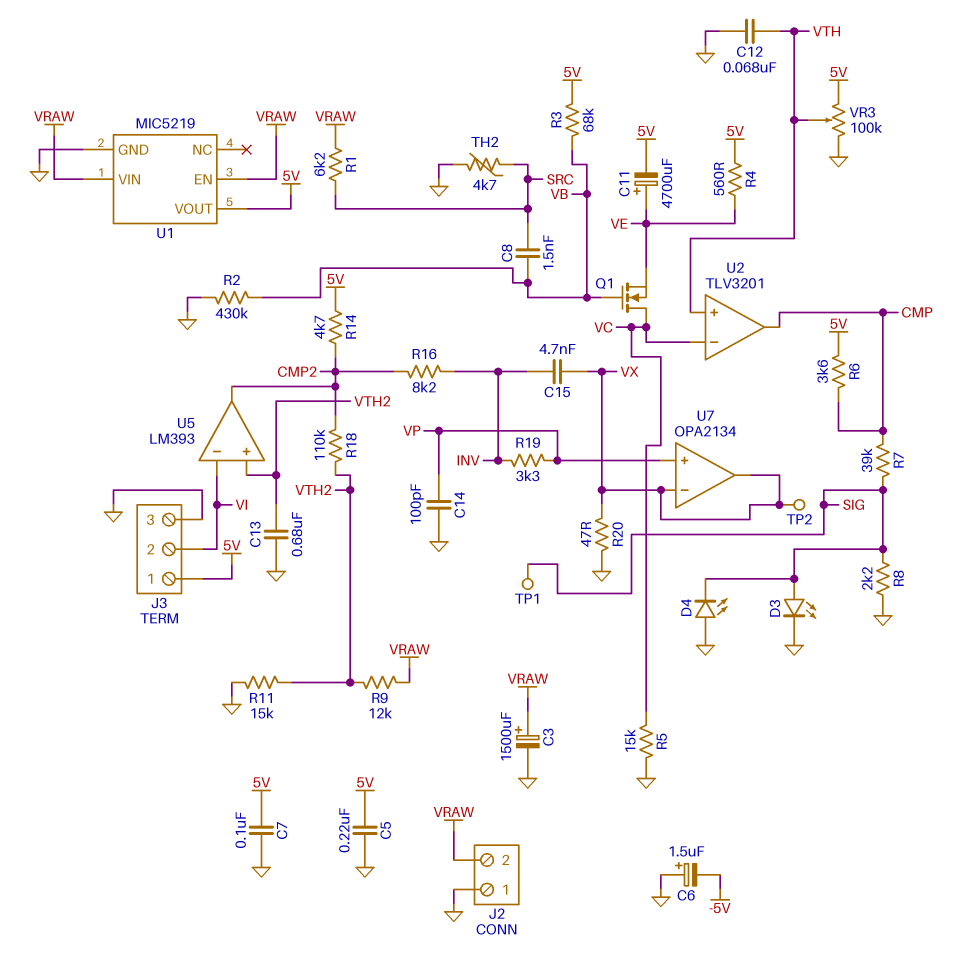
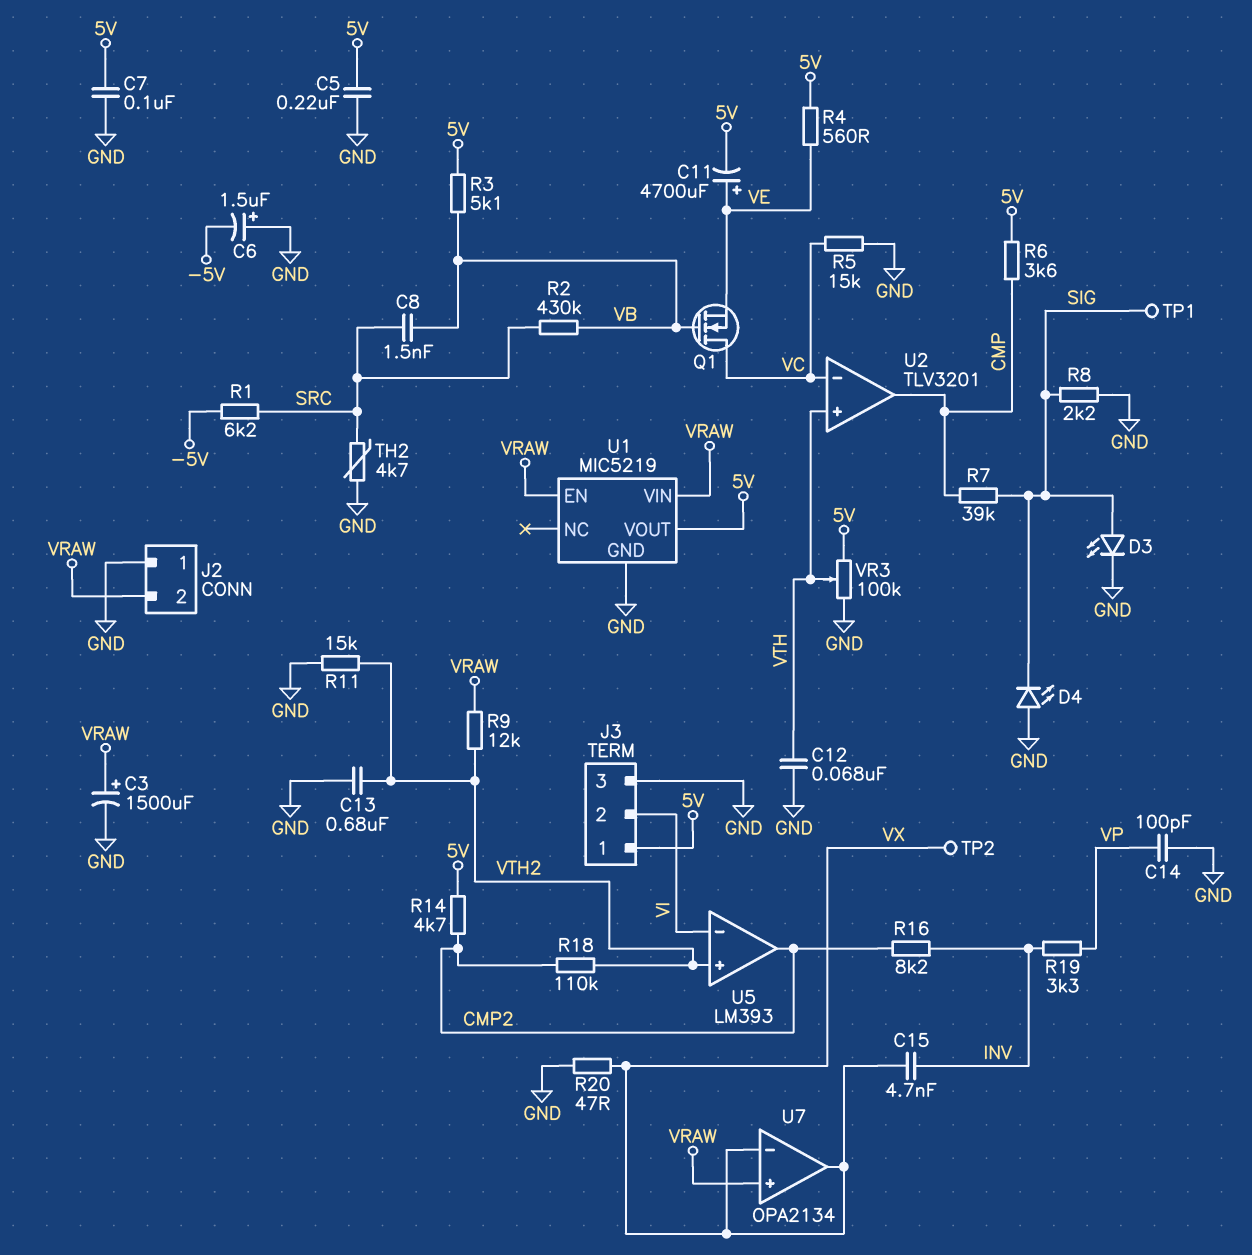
R1: 6.2k (SRC, VRAW) -> 6.2k (-5V, SRC)
R2: 430k (GND, VB) -> 430k (SRC, VB)
R3: 68k (5V, VB) -> 5.1k (5V, VB)
U7 pin in+: VP -> VRAW

